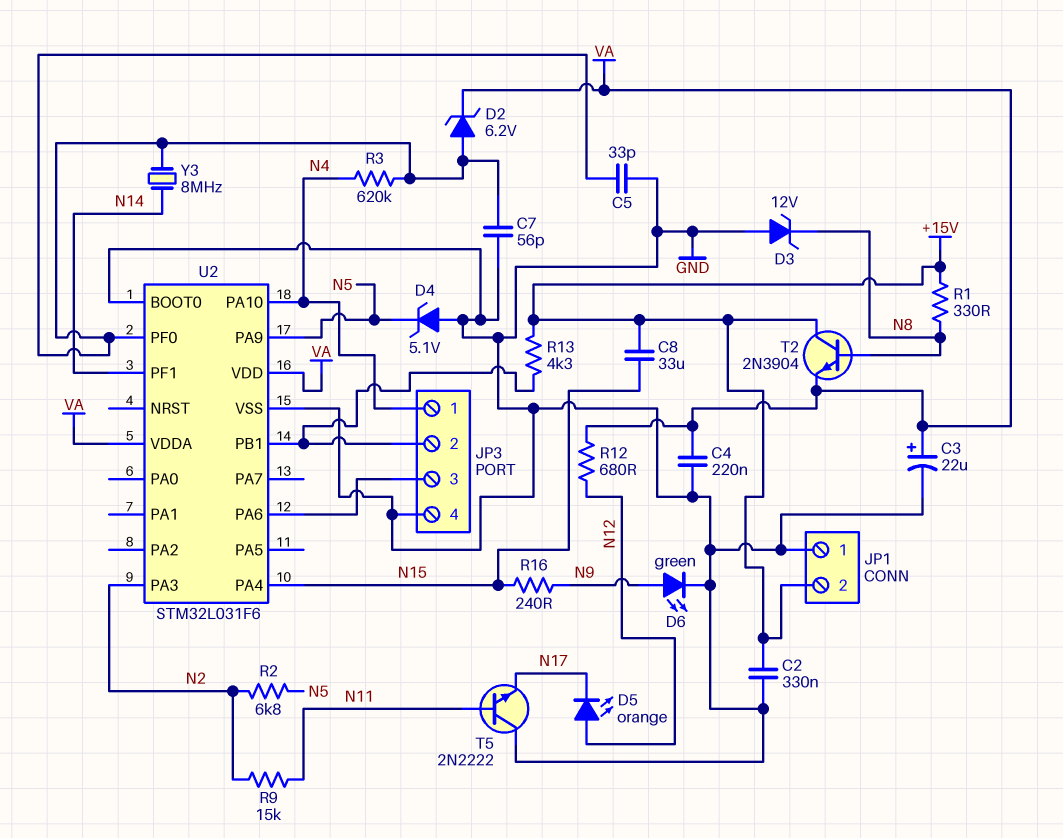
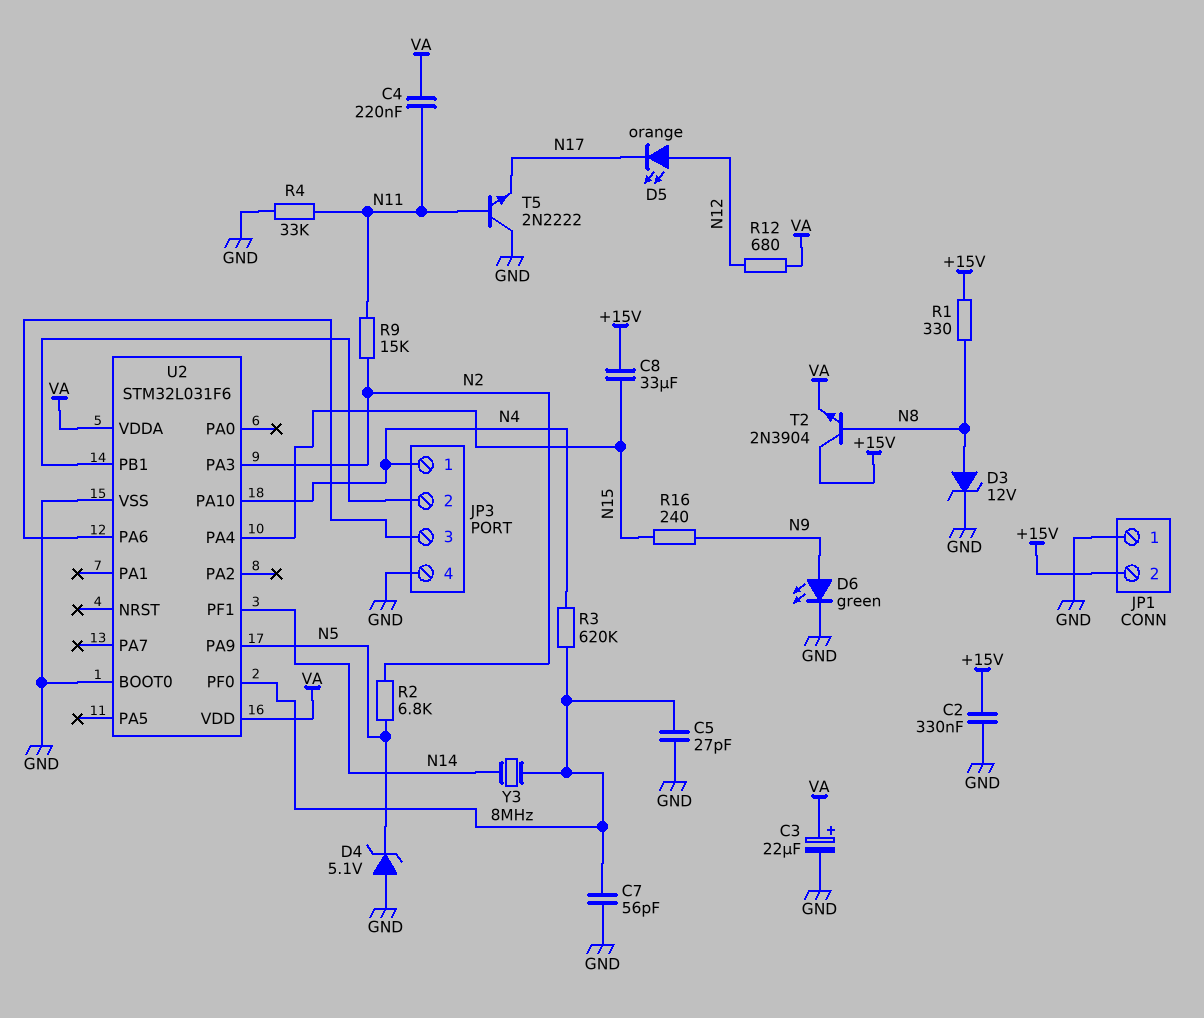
C4: 220nF (GND, VA) -> 220nF (N11, VA)
C5: 33pF (GND, U2/PF0) -> 27pF (GND, U2/PF0)
D2: zener 6.2V (A U2/PF0, K VA) -> none
D3: zener 12V (A GND, K N8) -> zener 12V (A N8, K GND)
R4: none -> 33k (GND, N11)
R13: 4.3k (+15V, JP3/2) -> none

